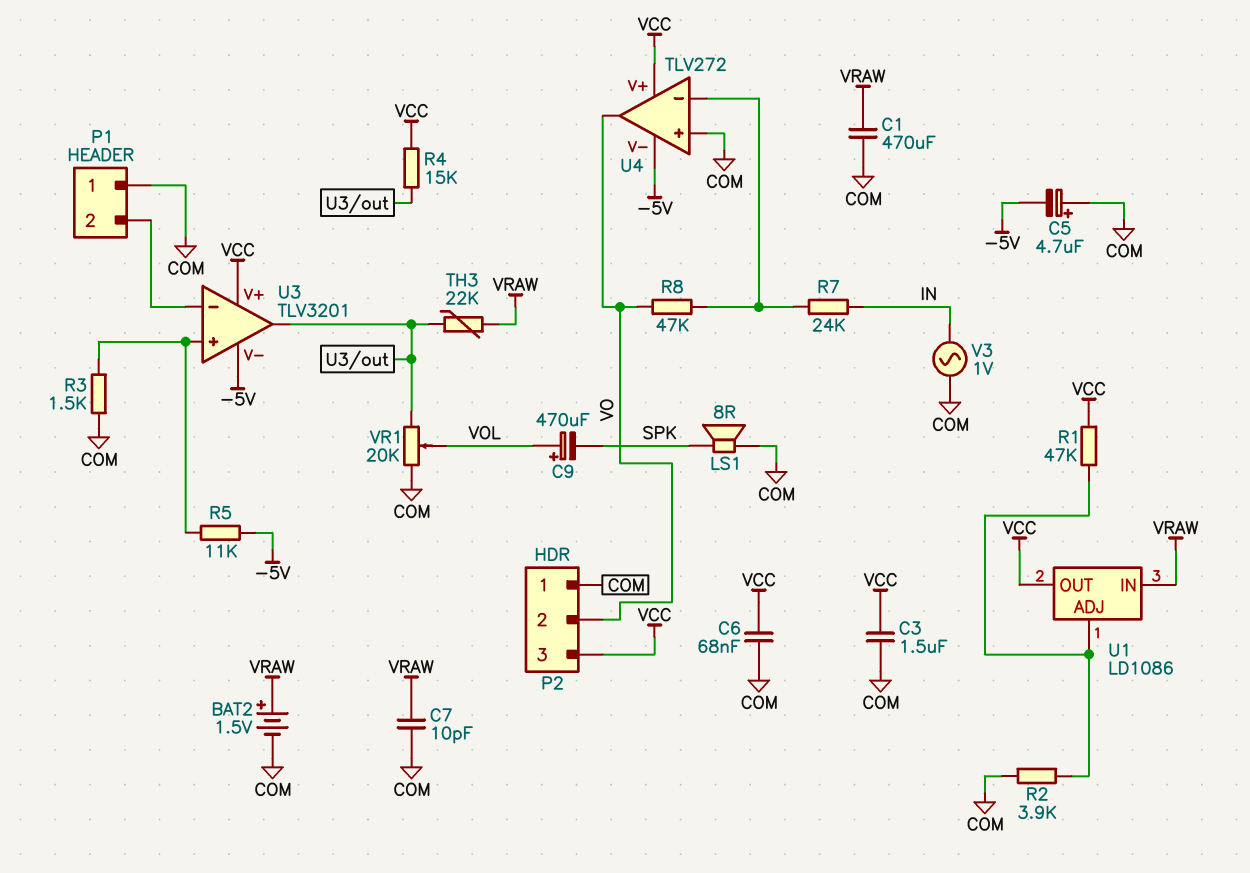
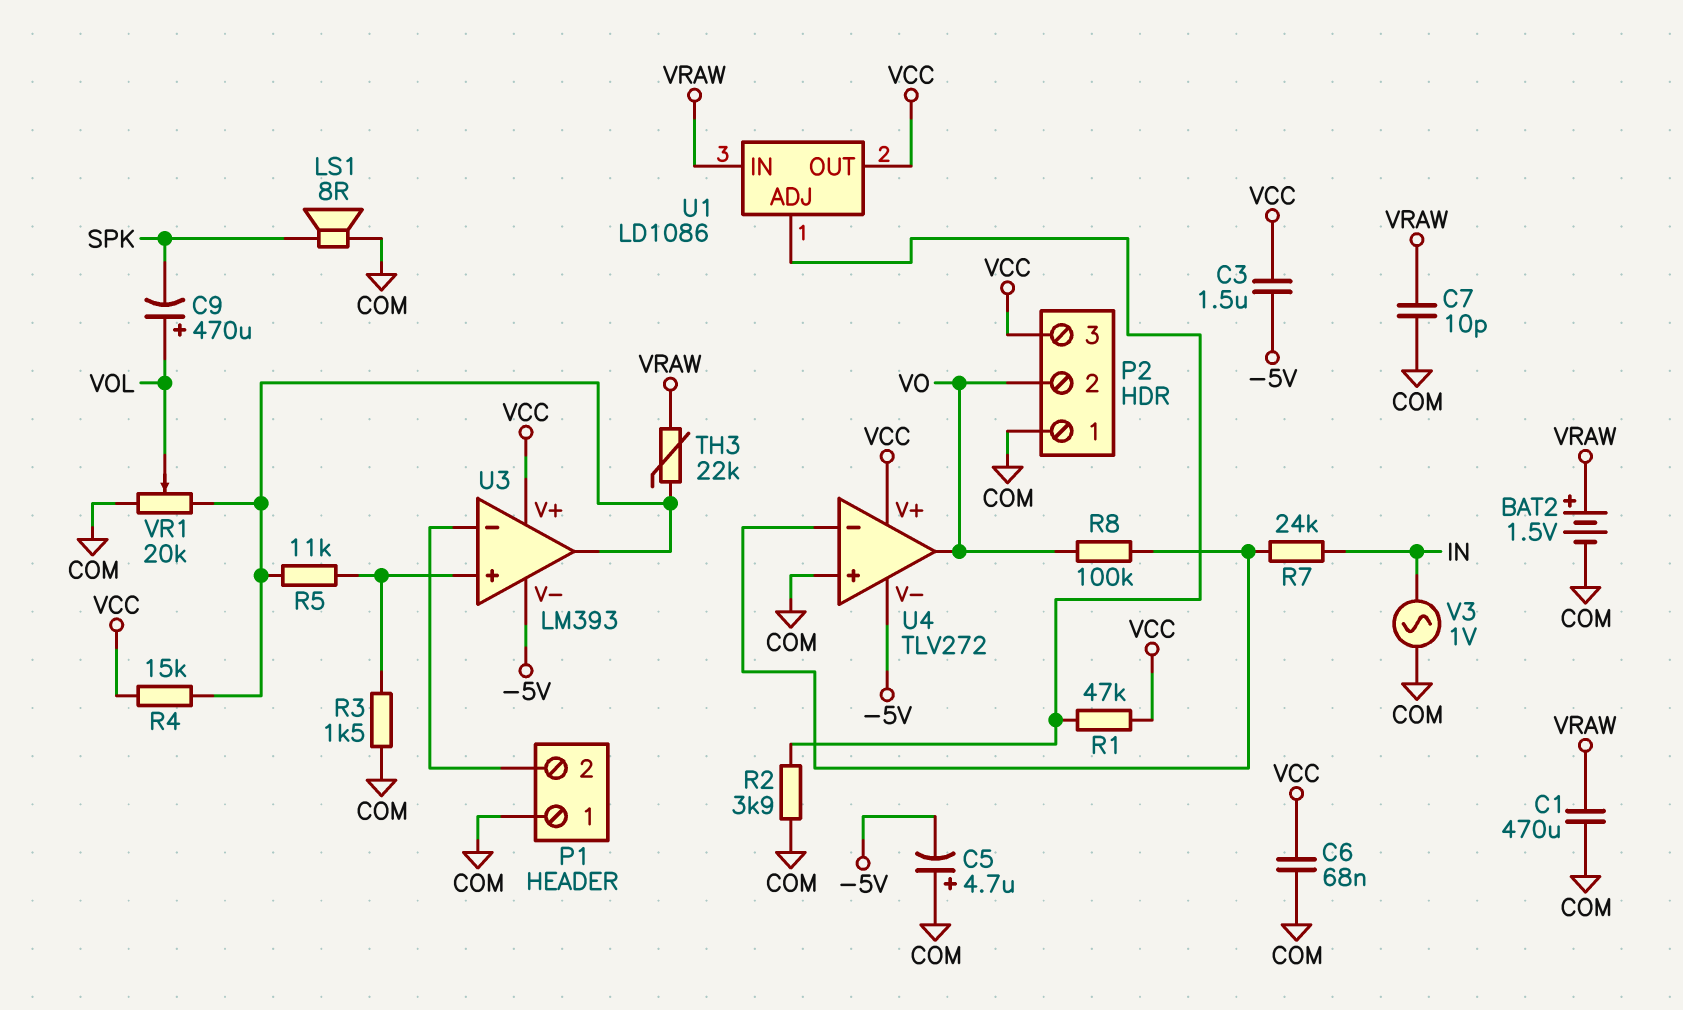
C3: 1.5uF (COM, VCC) -> 1.5uF (-5V, VCC)
R5: 11k (-5V, U3/in+) -> 11k (U3/in+, U3/out)
R8: 47k (U4/in-, VO) -> 100k (U4/in-, VO)
U3: TLV3201 -> LM393

